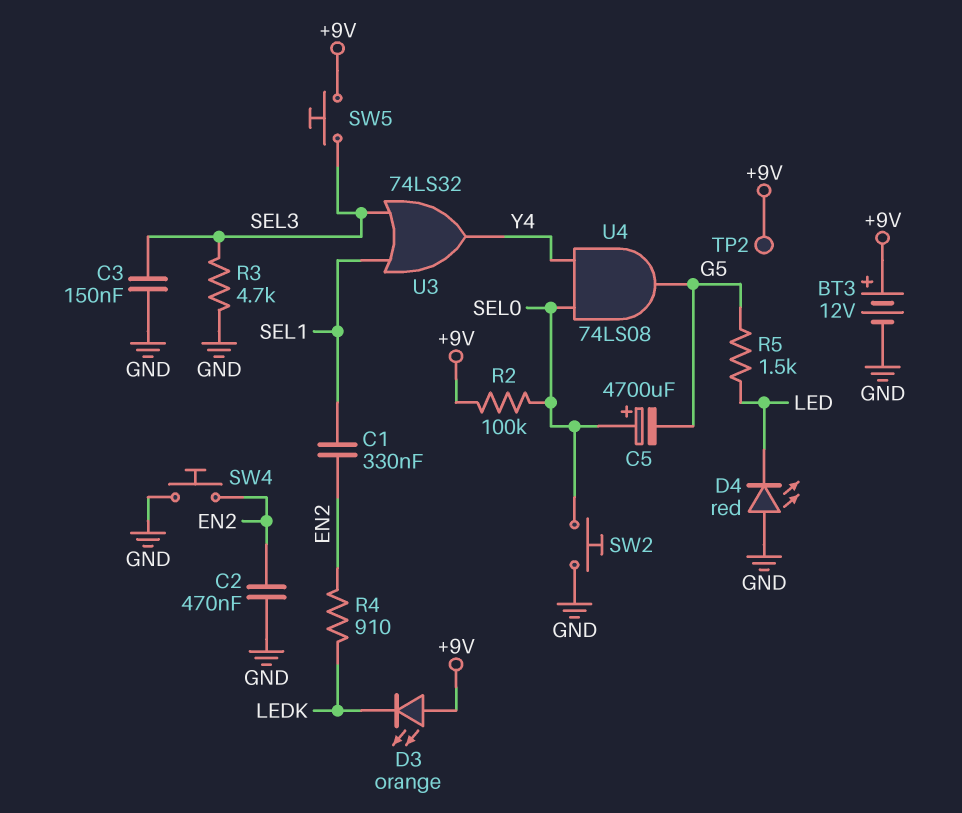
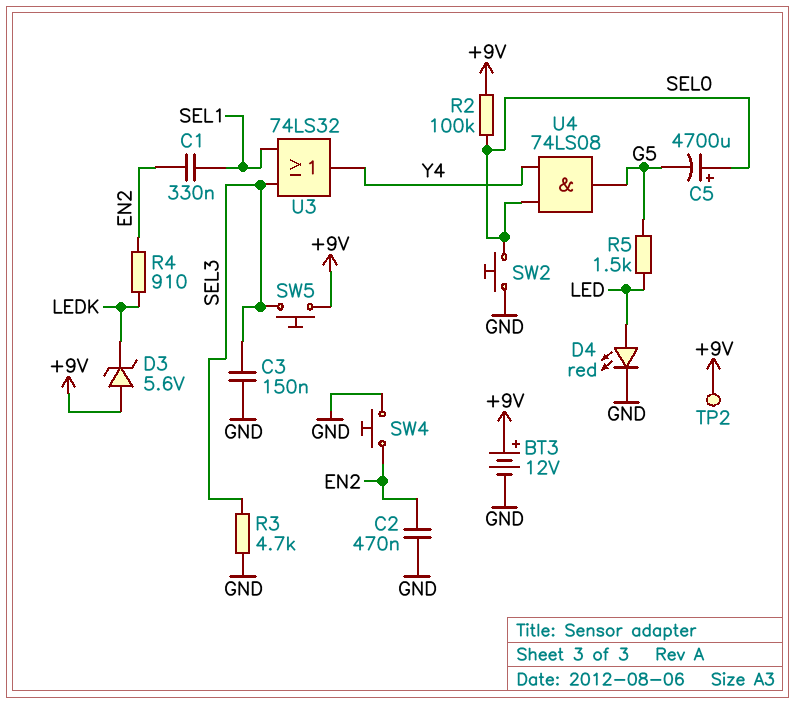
D3: LED orange (A +9V, K LEDK) -> zener 5.6V (A +9V, K LEDK)
D4: LED red (A GND, K LED) -> LED red (A LED, K GND)

